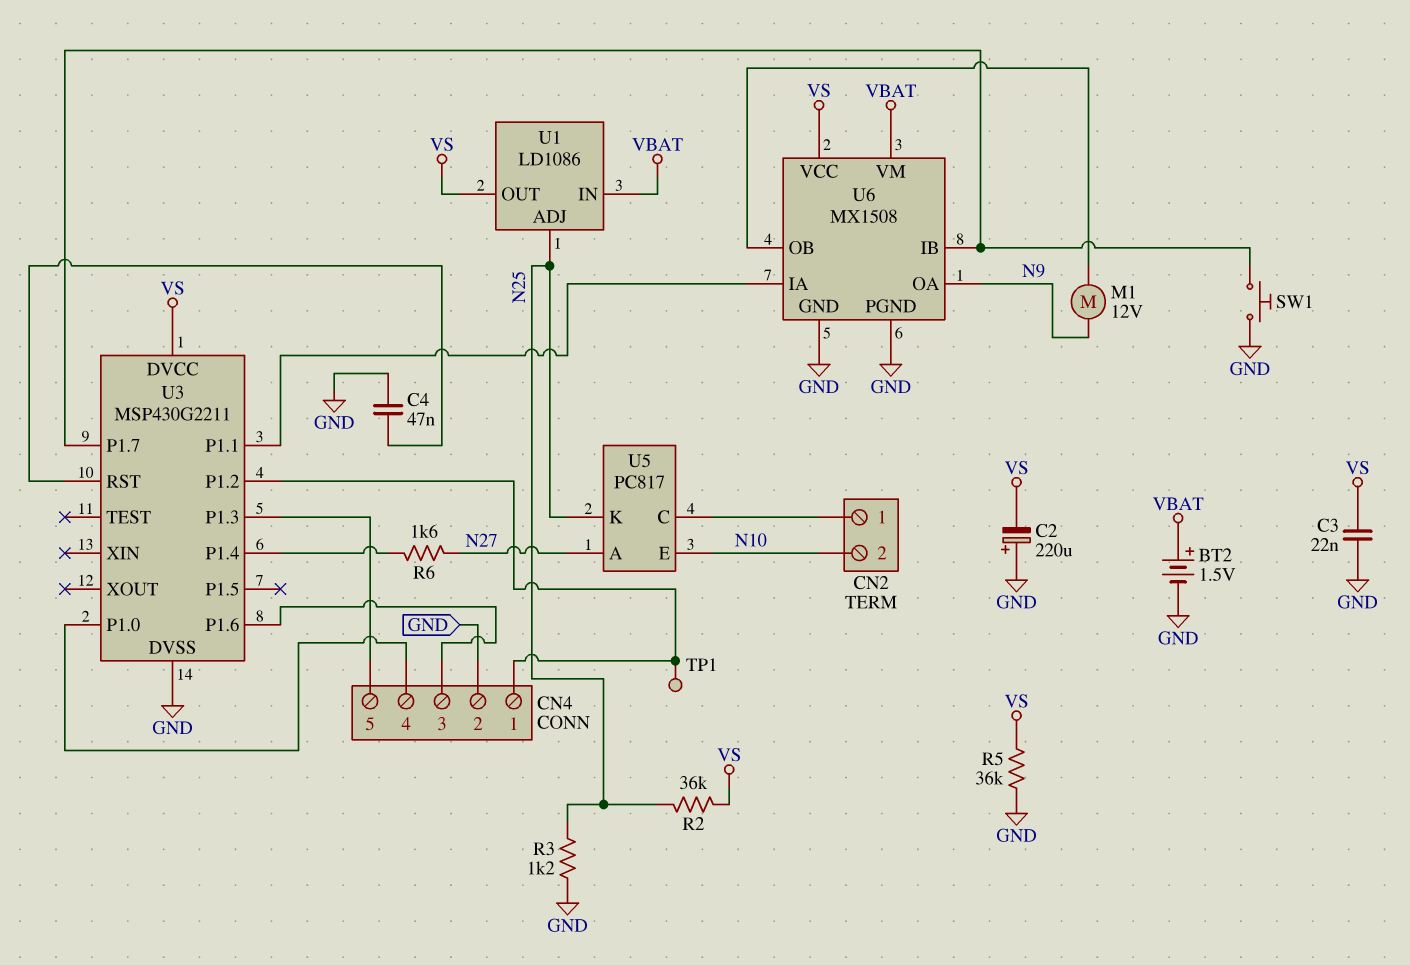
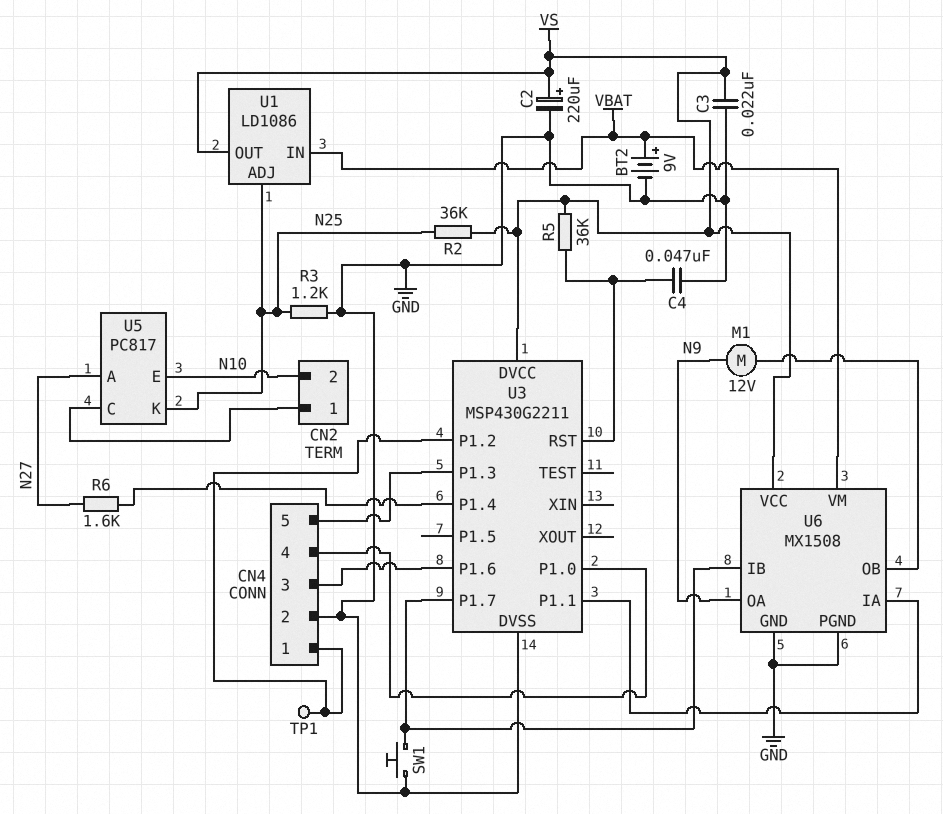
BT2: 1.5V (plus VBAT, minus GND) -> 9V (plus VBAT, minus GND)
C2: 220uF (plus GND, minus VS) -> 220uF (plus VS, minus GND)
R5: 36k (GND, VS) -> 36k (U3/RST, VS)

